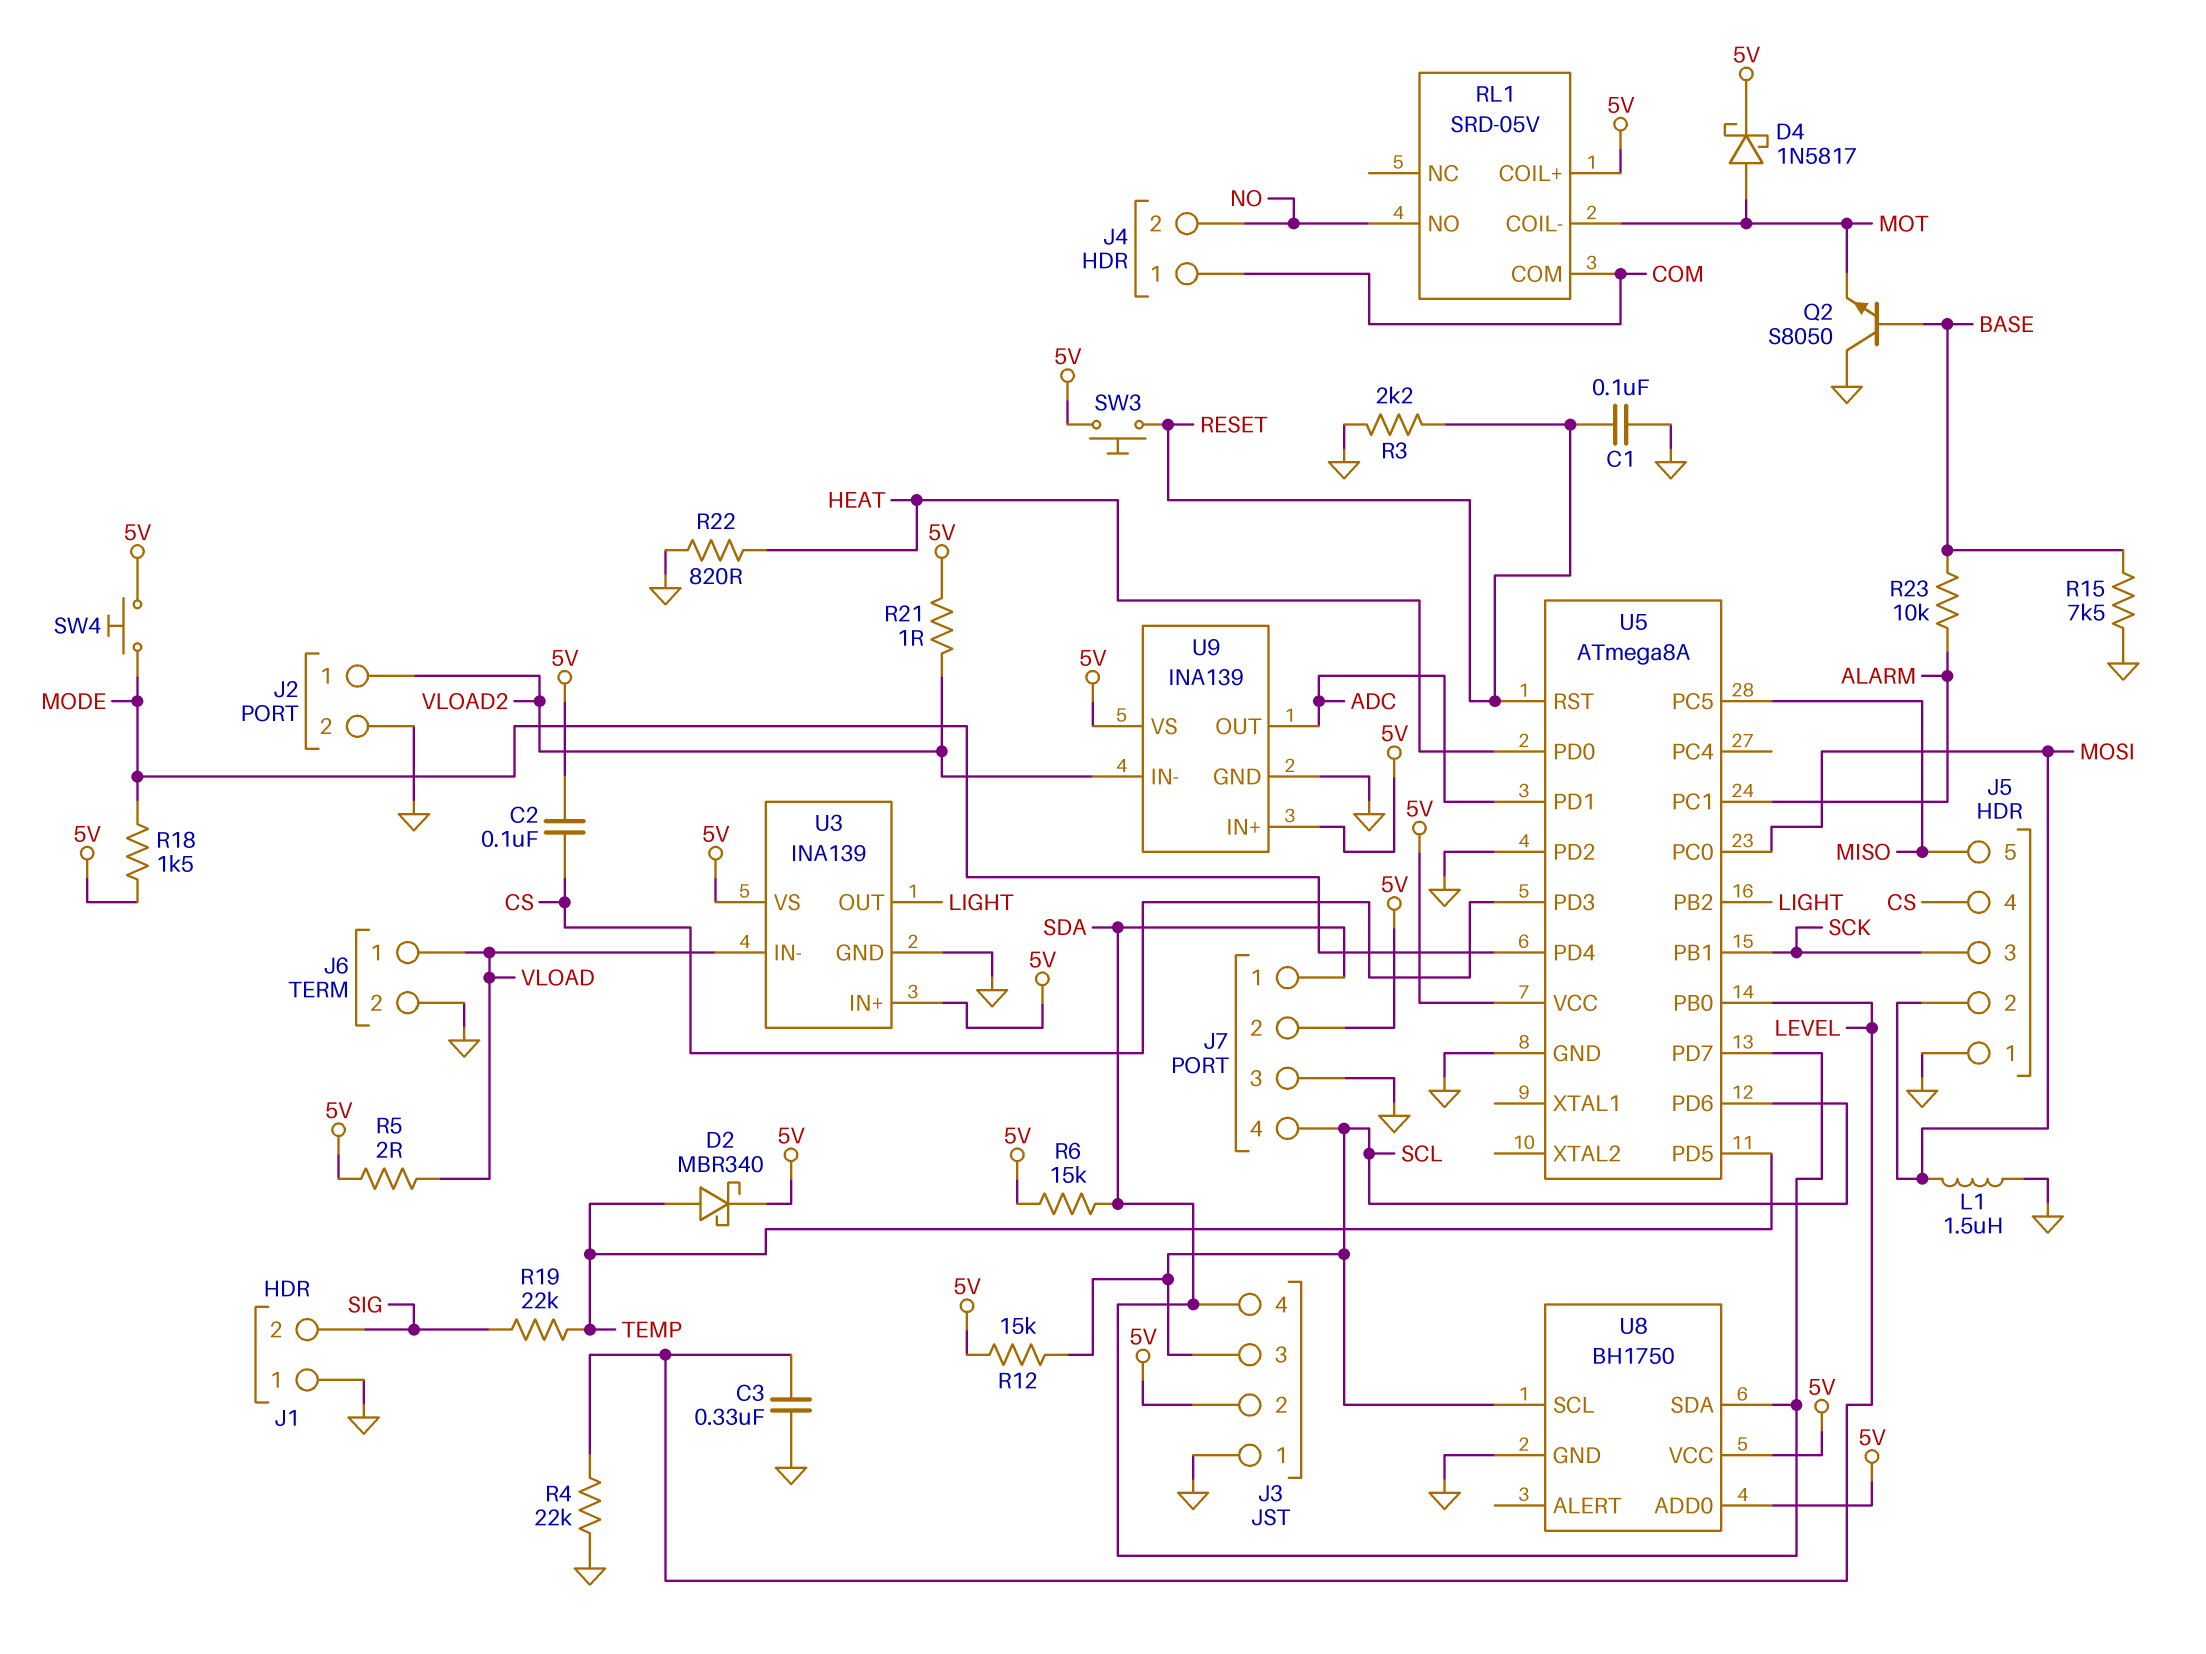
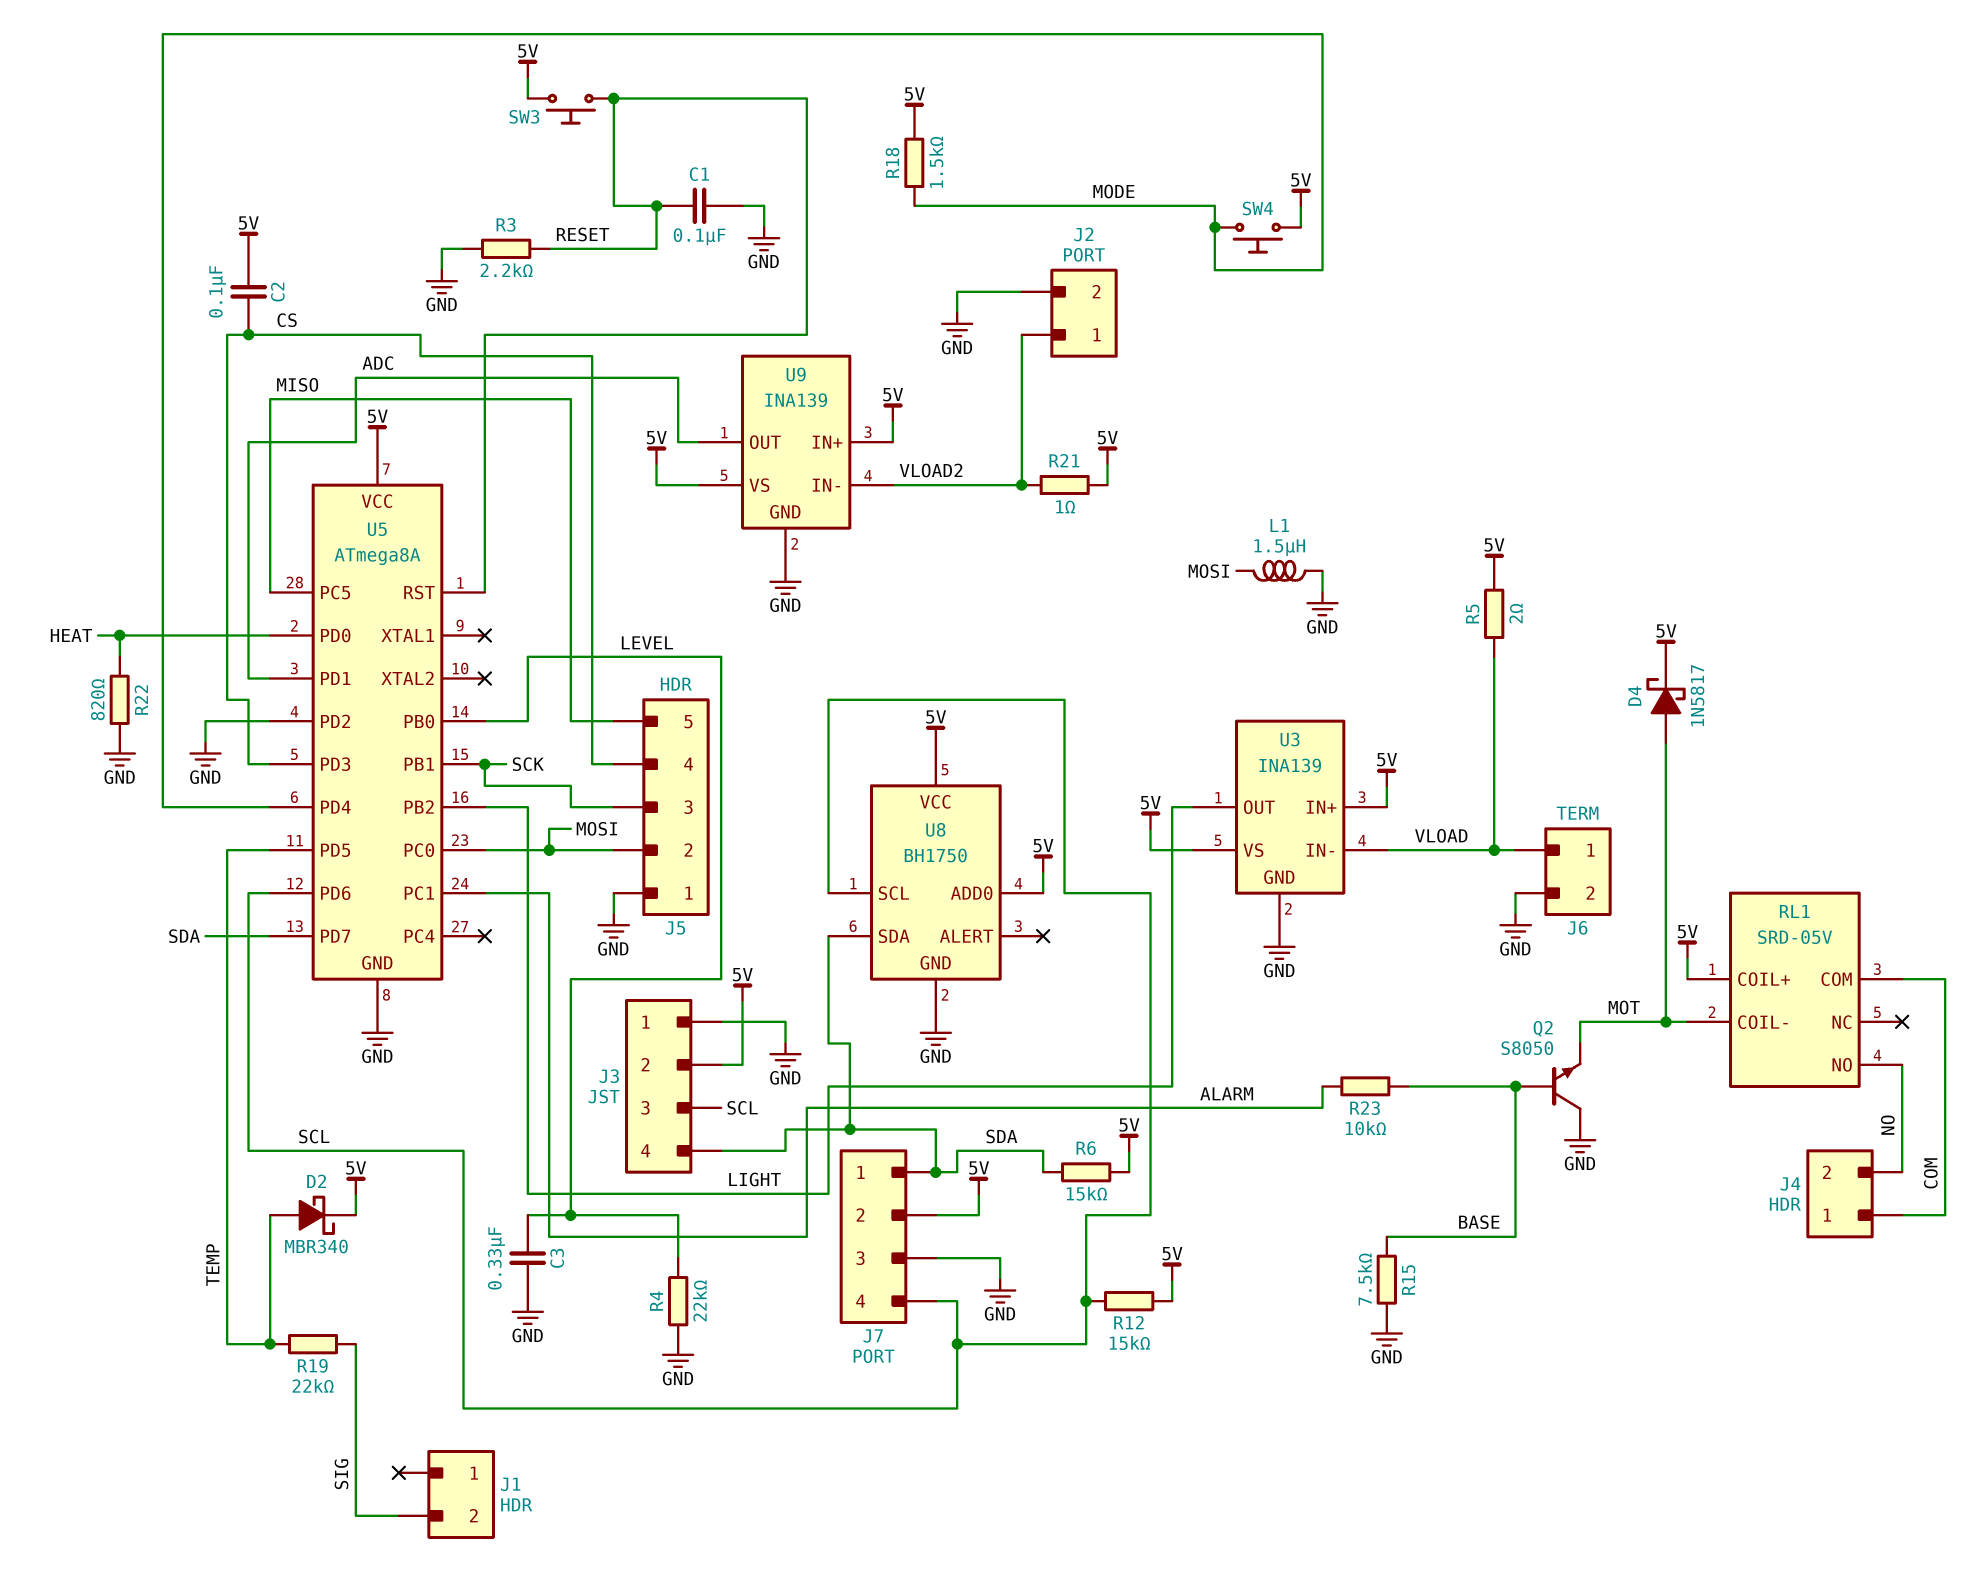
J1 pin 1: GND -> none

